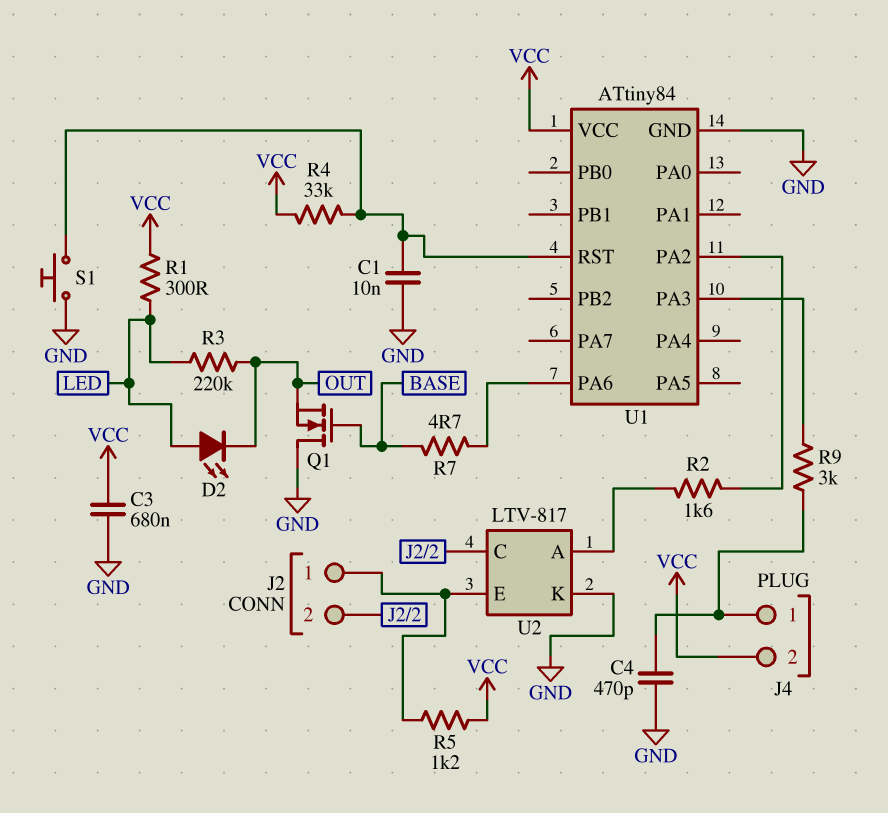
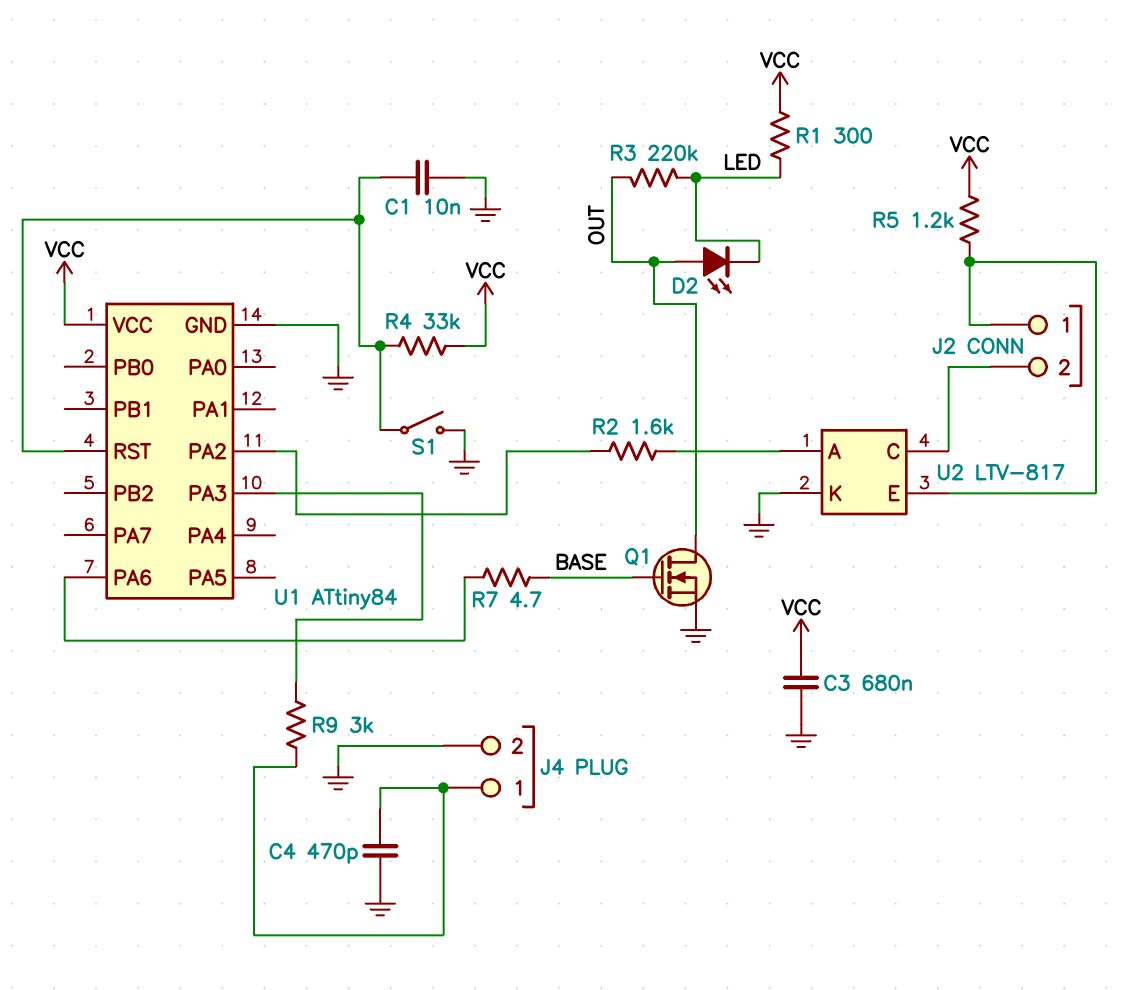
D2: LED (A LED, K OUT) -> LED (A OUT, K LED)
J4 pin 2: VCC -> GND
Q1: NMOS (G BASE, D GND, S OUT) -> NMOS (G BASE, D OUT, S GND)
S1: button (GND, U1/RST) -> switch (GND, U1/RST)

